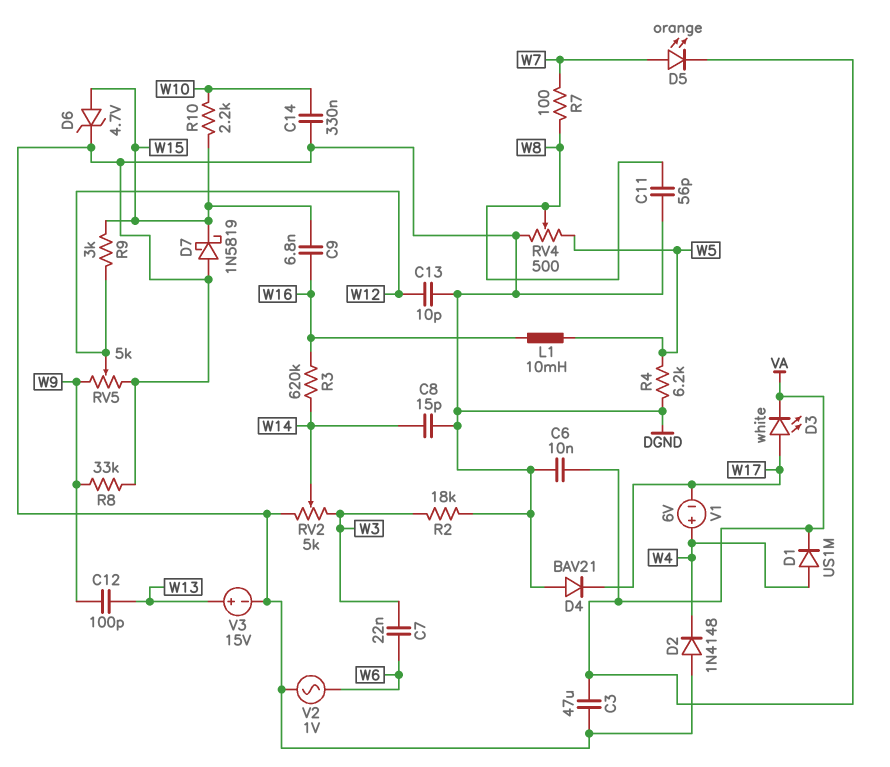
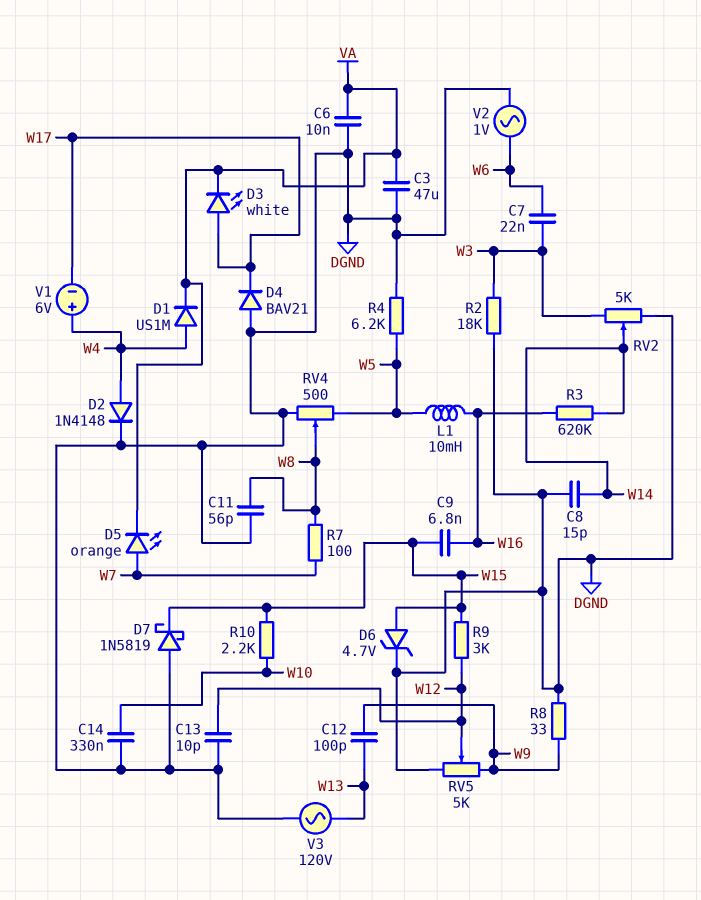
D2: diode 1N4148 (A DGND, K W4) -> diode 1N4148 (A W4, K DGND)
R8: 33k (DGND, W9) -> 33 (DGND, W9)
V3: 15V (plus W13, minus DGND) -> AC 120V (DGND, W13)

